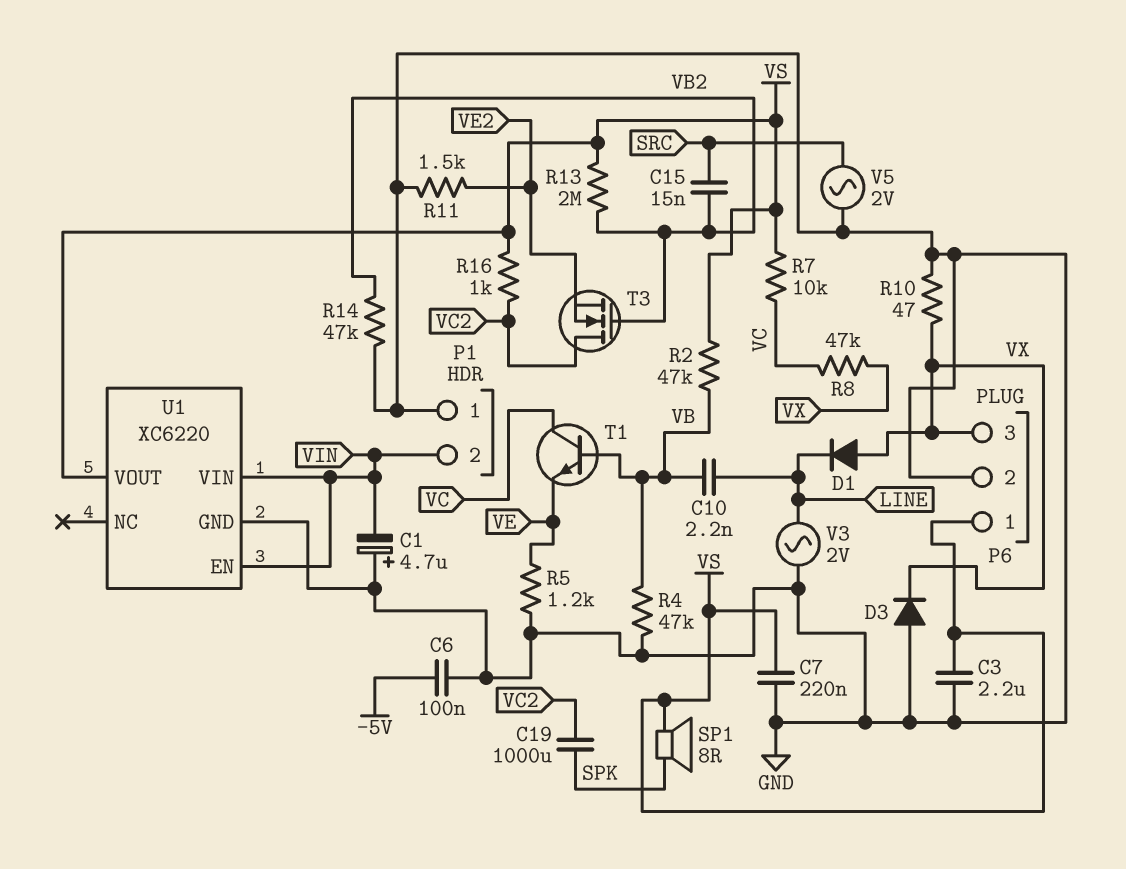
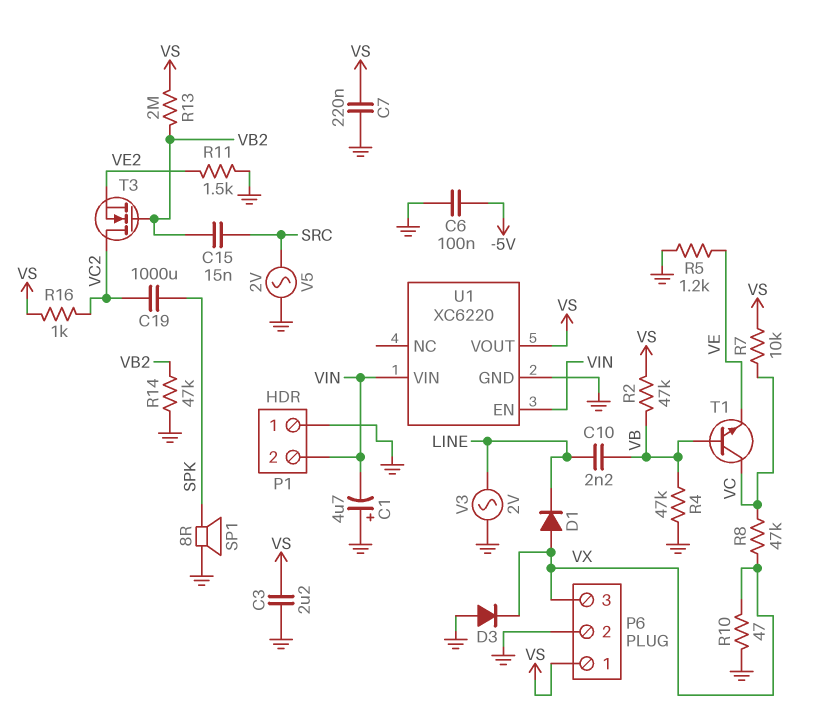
SP1: speaker 8R (SPK, VS) -> speaker 8R (GND, SPK)

